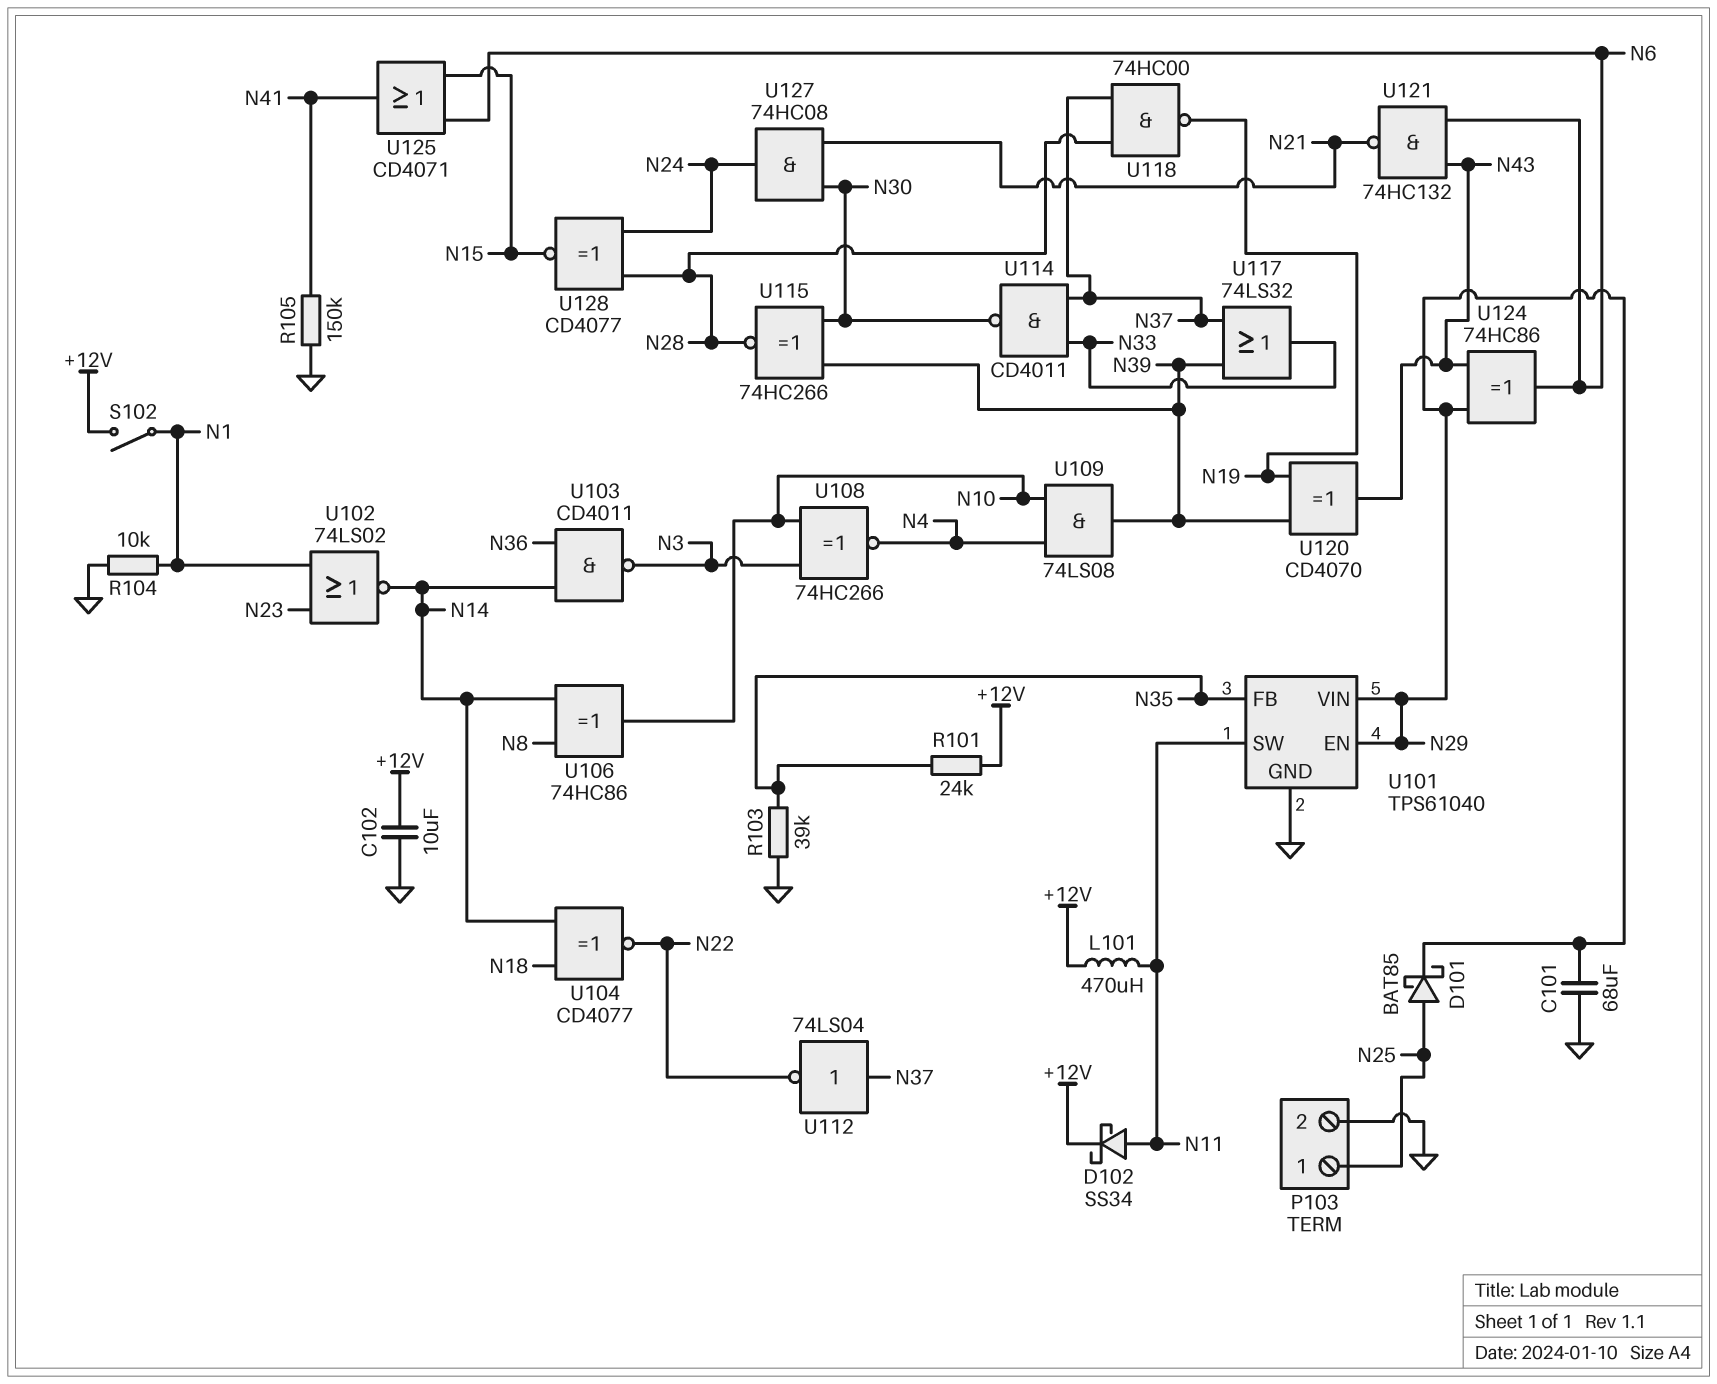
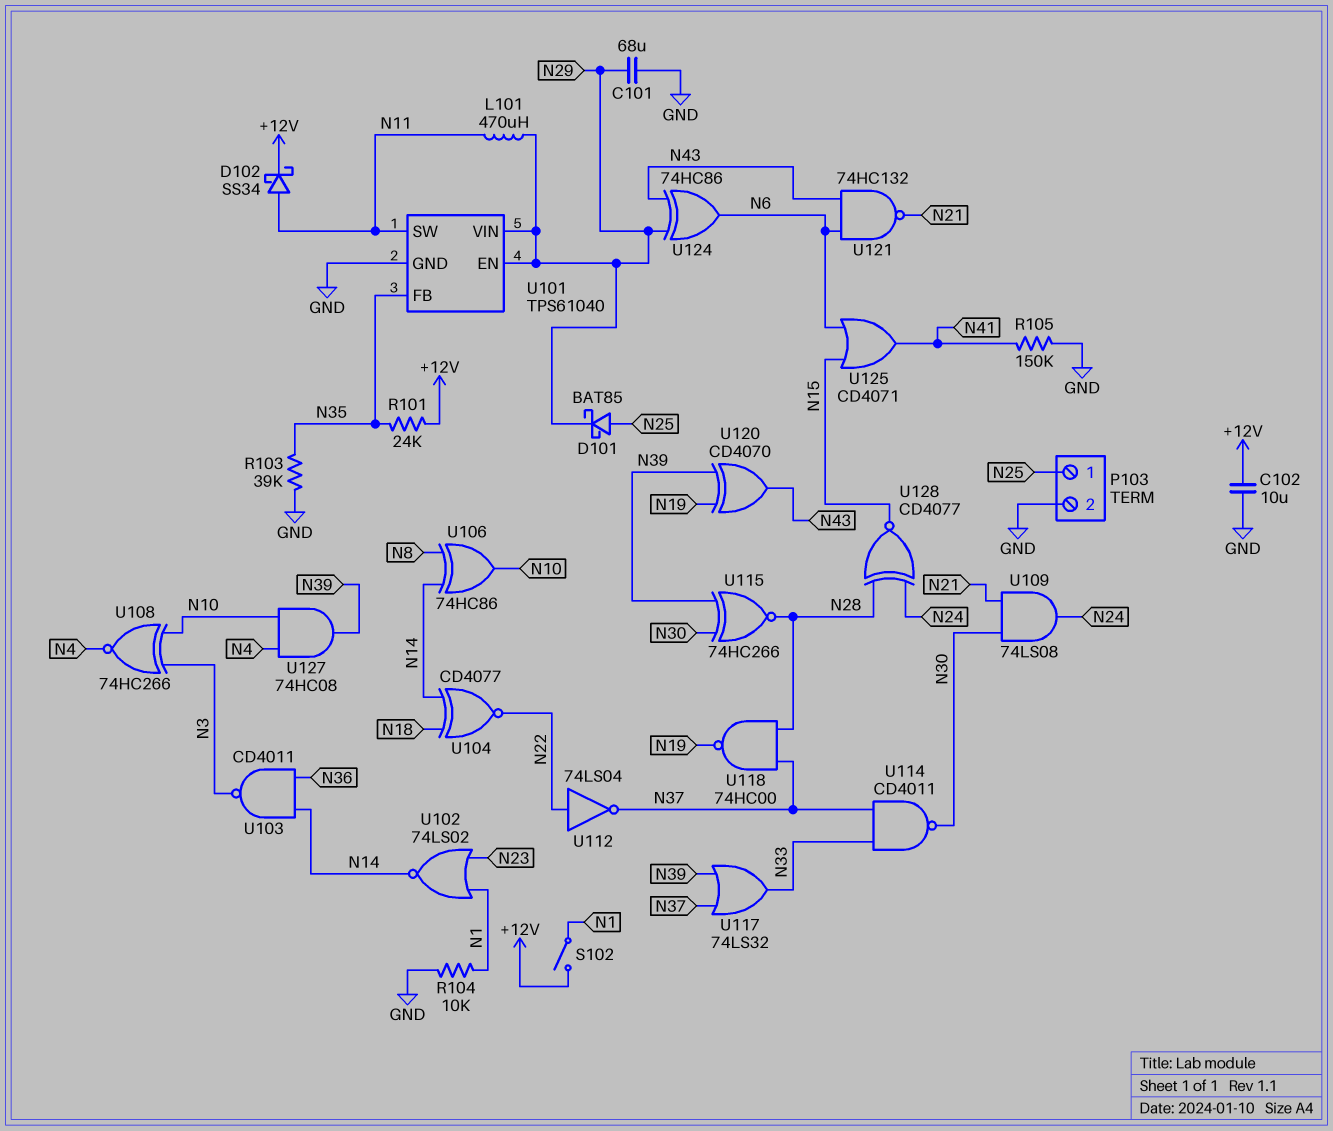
L101: 470uH (+12V, N11) -> 470uH (N11, N29)
U109: AND 74LS08 (in N4, in N10, out N39) -> AND 74LS08 (in N21, in N30, out N24)
U112: NOT 74LS04 (in N37, out N22) -> NOT 74LS04 (in N22, out N37)
U127: AND 74HC08 (in N21, in N30, out N24) -> AND 74HC08 (in N4, in N10, out N39)

